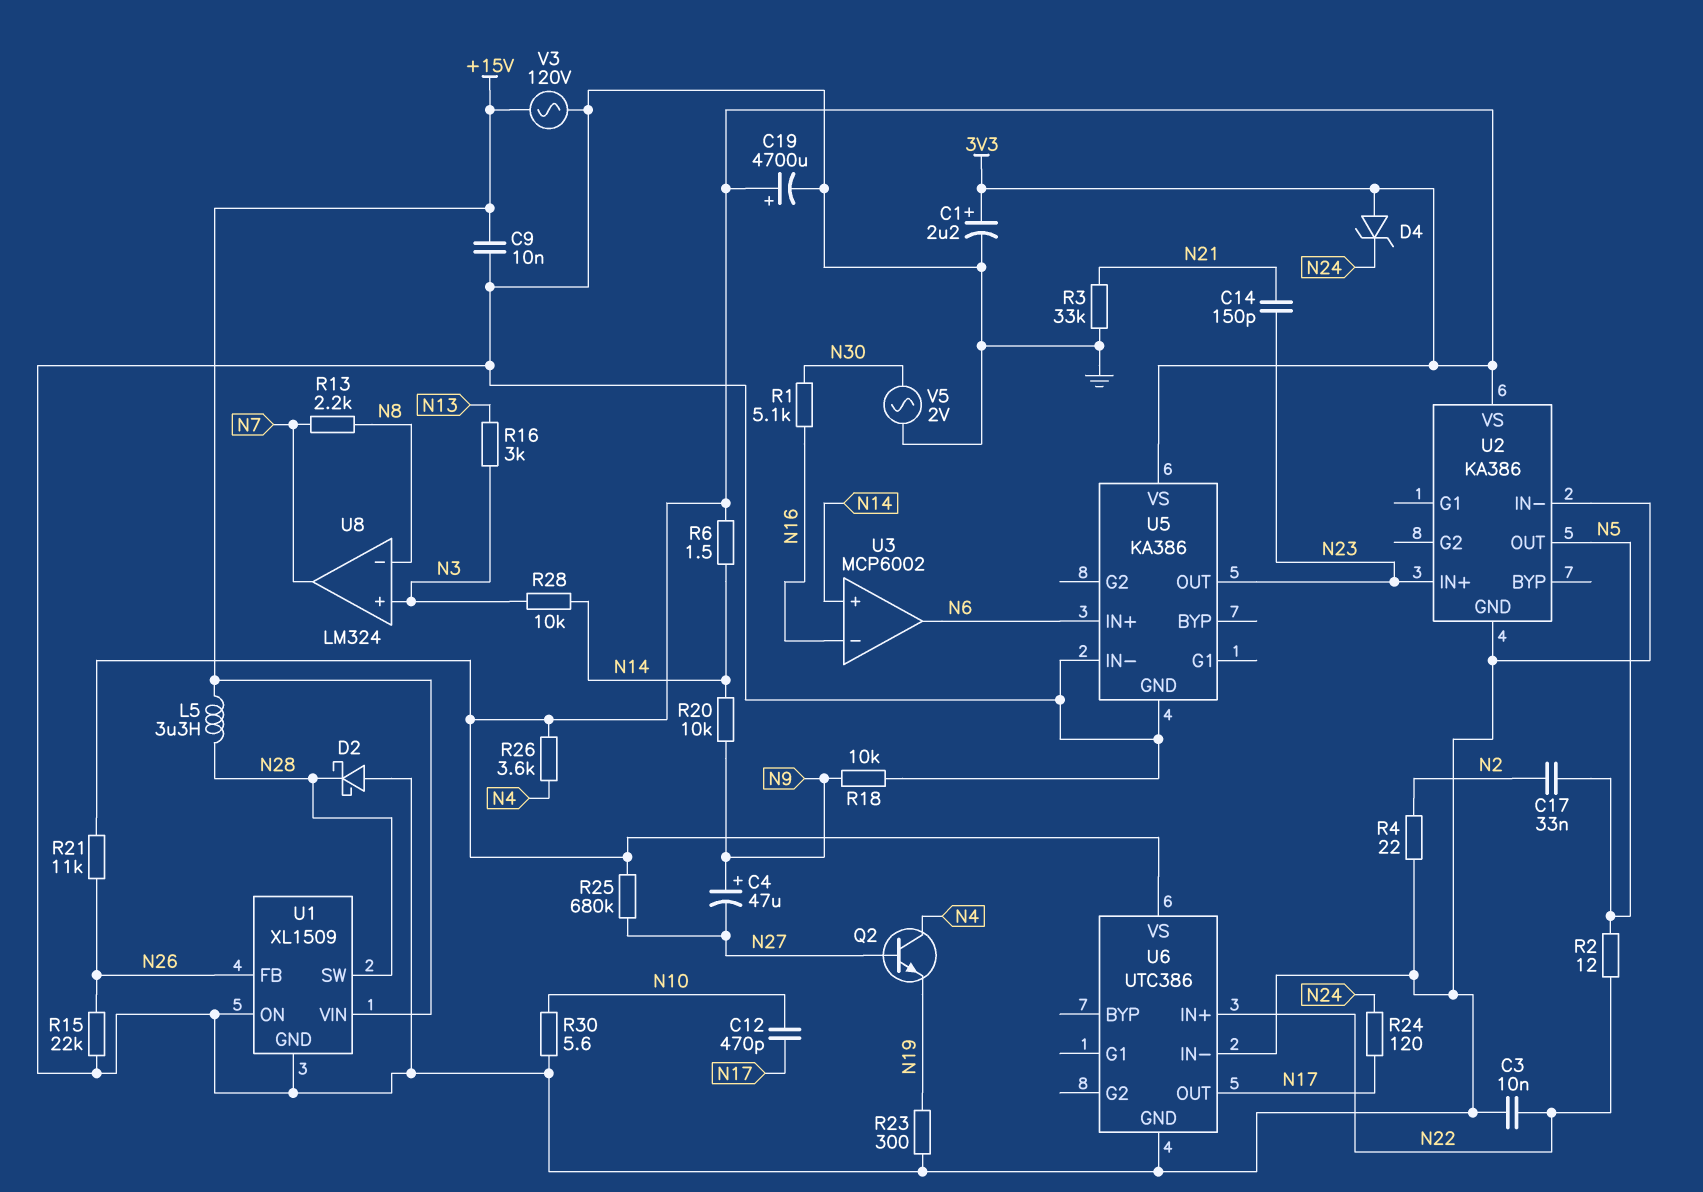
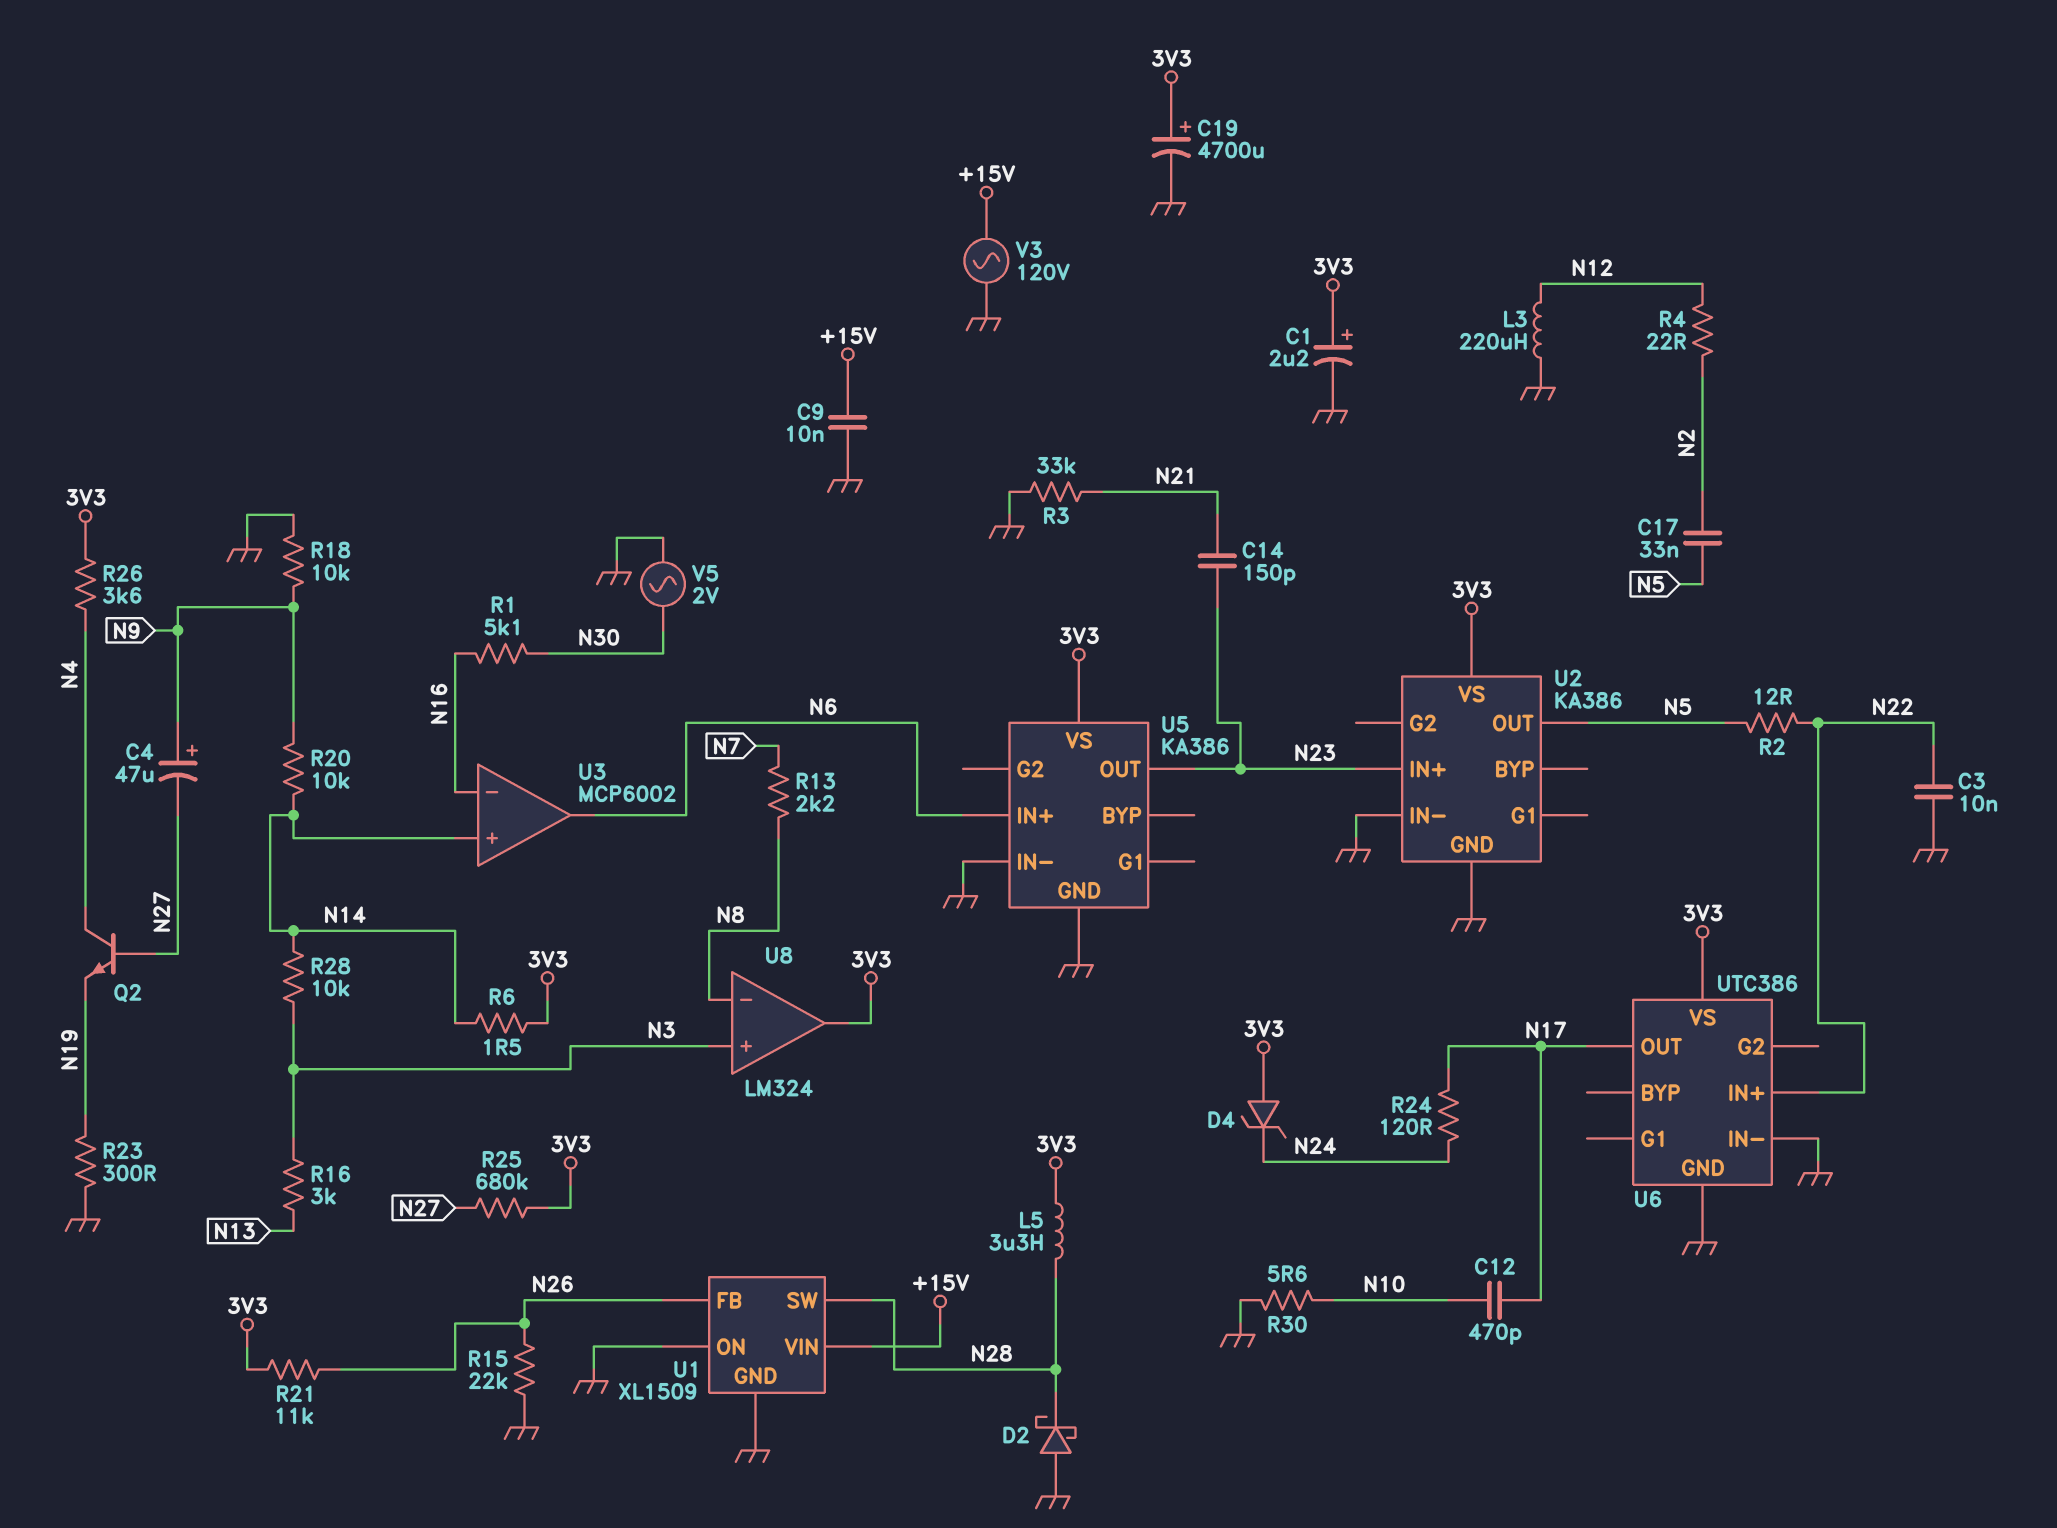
L3: none -> 220uH (GND, N12)
L5: 3.3uH (+15V, N28) -> 3.3uH (3V3, N28)
R4: 22 (GND, N2) -> 22 (N2, N12)
U8 pin out: N7 -> 3V3

